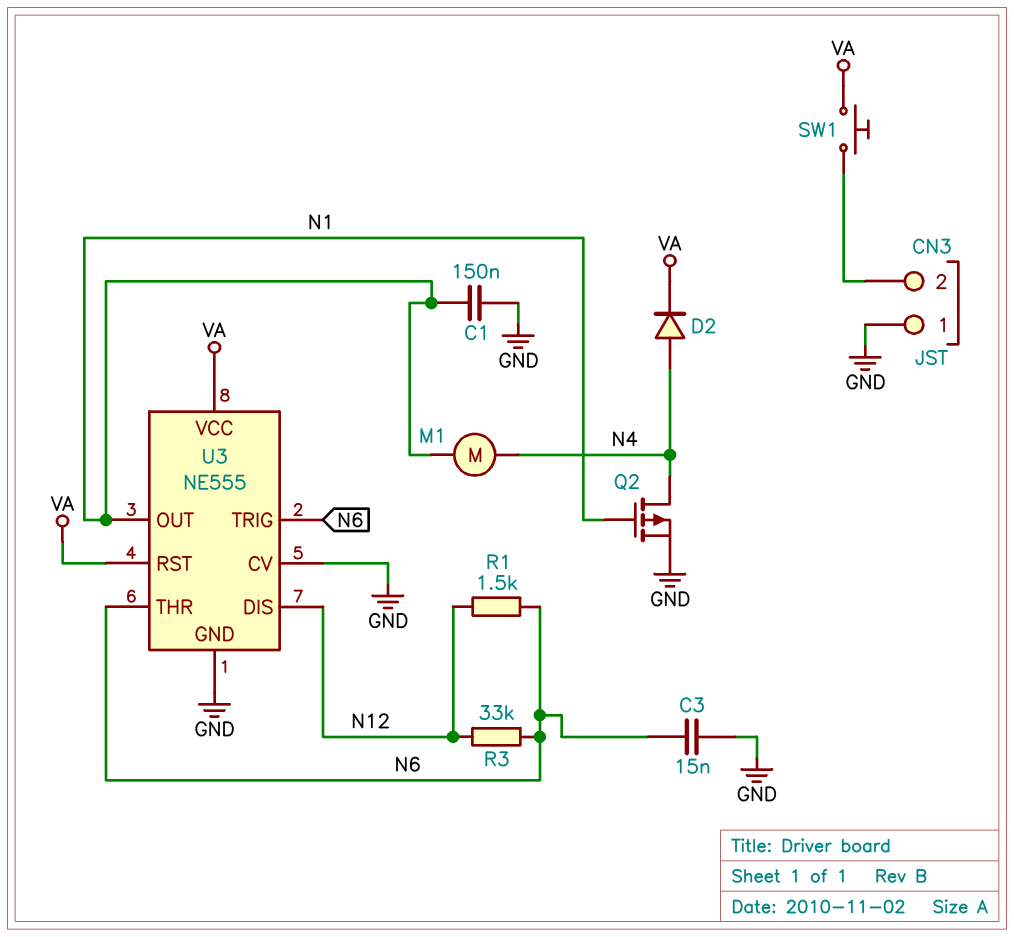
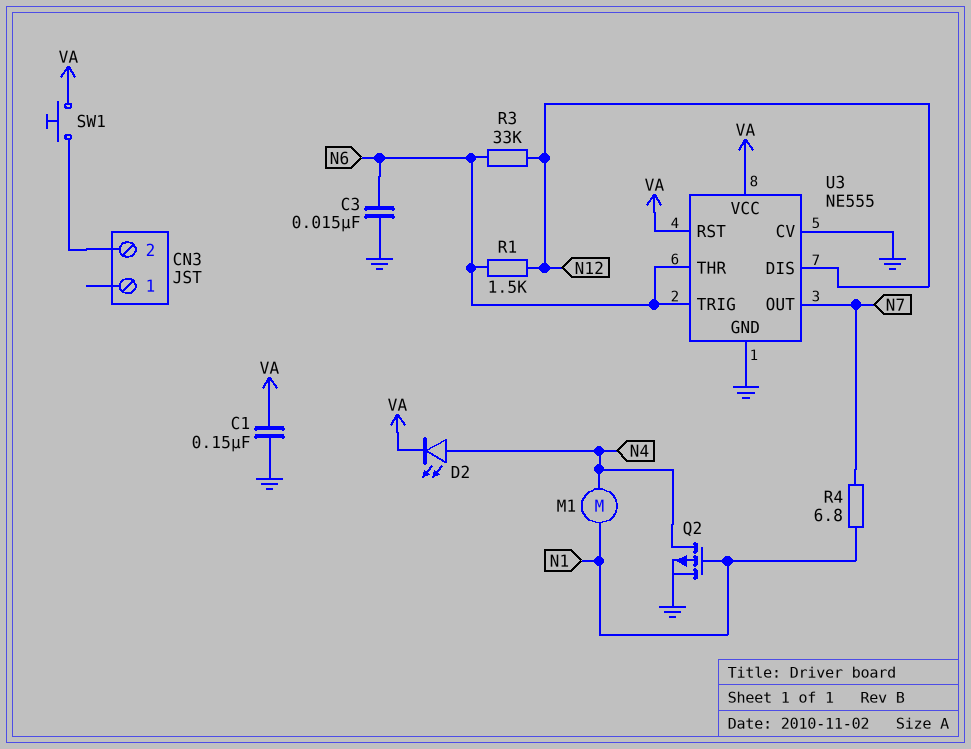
C1: 150nF (GND, N1) -> 150nF (GND, VA)
CN3 pin 1: GND -> none
D2: diode (A N4, K VA) -> LED (A N4, K VA)
R4: none -> 6.8 (N1, N7)
U3 pin OUT: N1 -> N7

